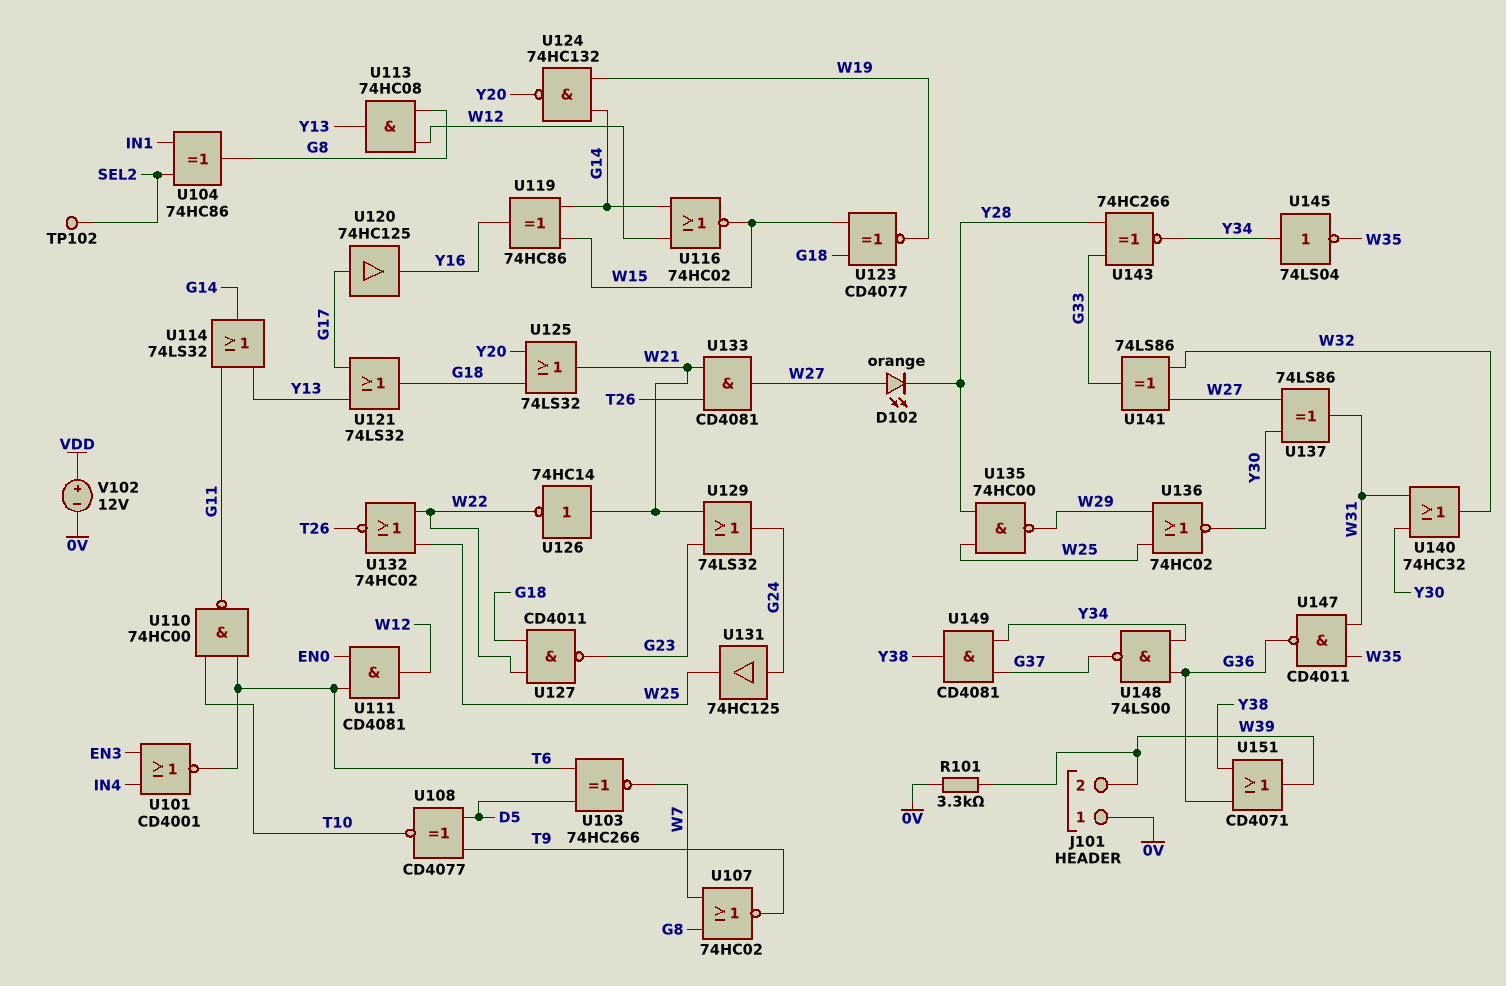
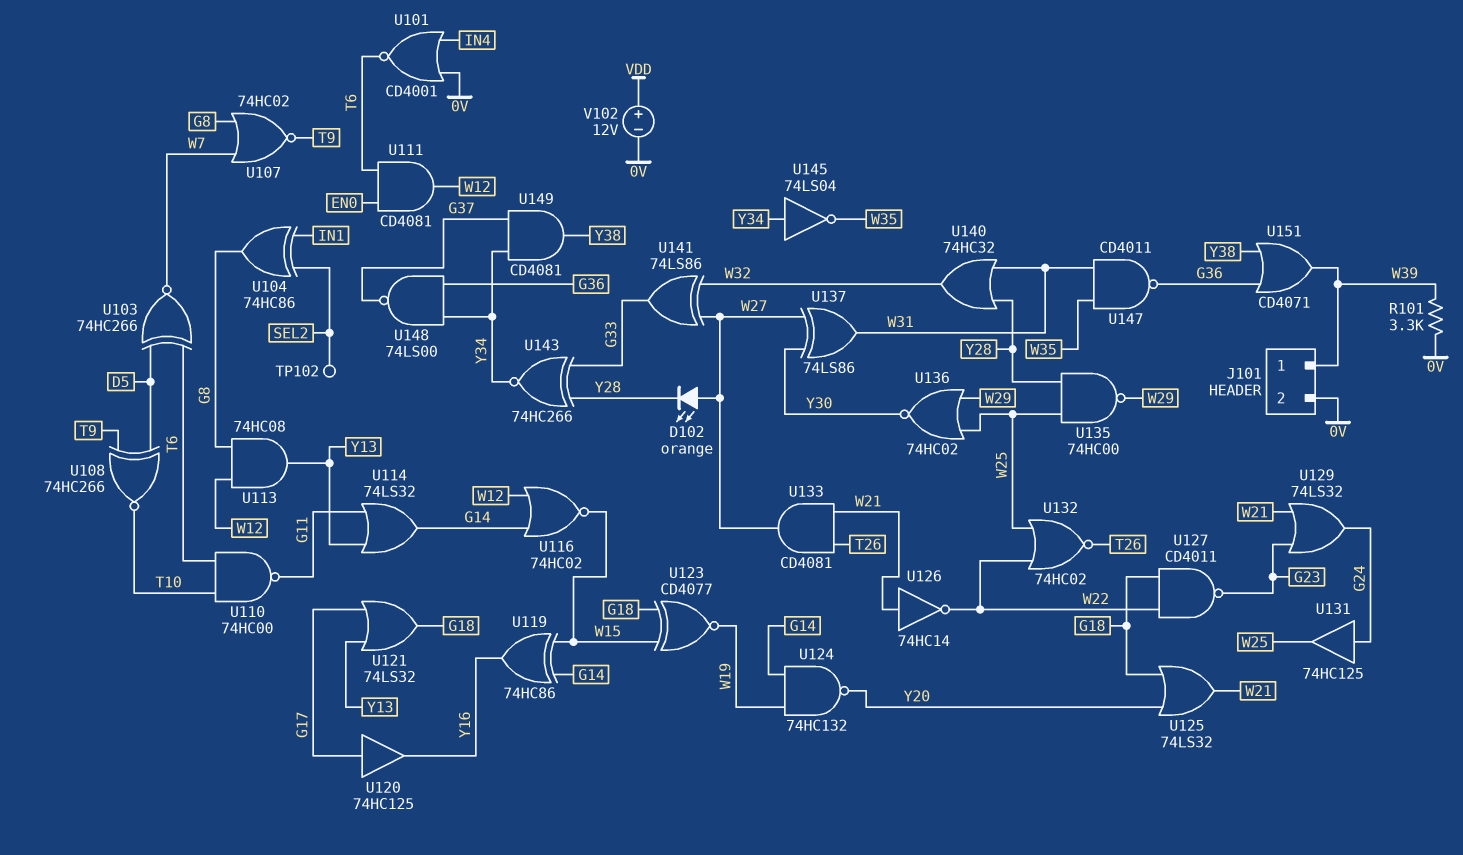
J101 pin 1: 0V -> W39
J101 pin 2: W39 -> 0V
U101: NOR CD4001 (in EN3, in IN4, out T6) -> NOR CD4001 (in 0V, in IN4, out T6)
U108: XNOR CD4077 (in D5, in T9, out T10) -> XNOR 74HC266 (in D5, in T9, out T10)
U140: OR 74HC32 (in W31, in Y30, out W32) -> OR 74HC32 (in W31, in Y28, out W32)

